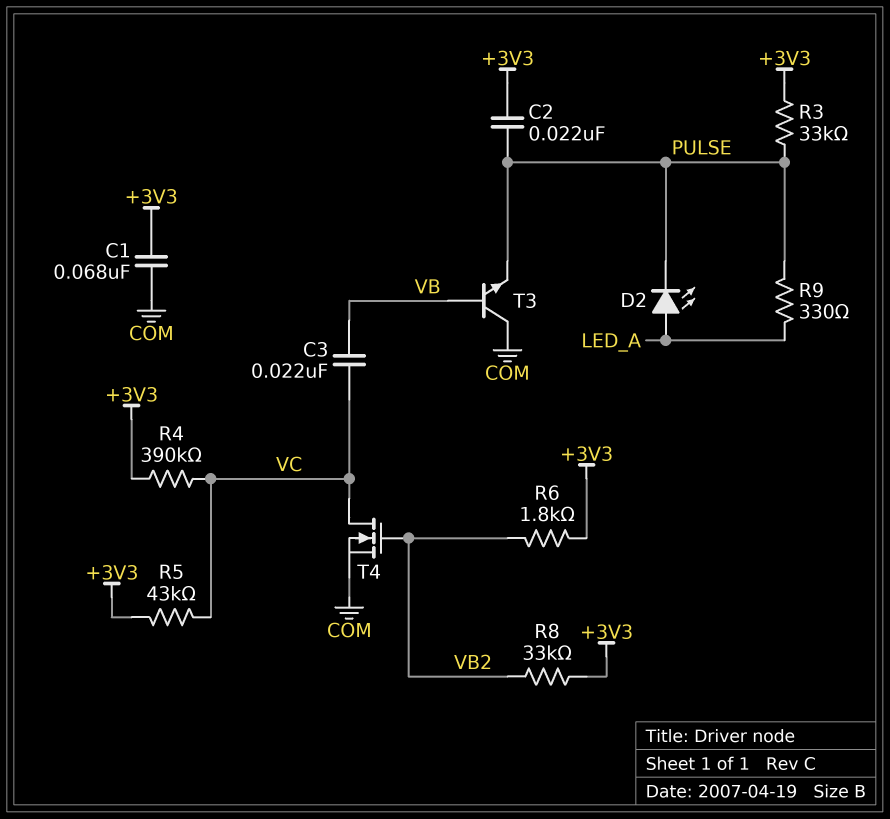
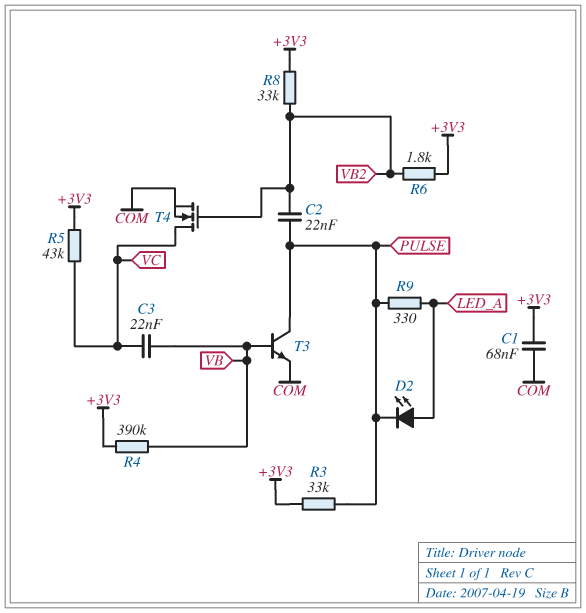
C2: 22nF (+3V3, PULSE) -> 22nF (PULSE, VB2)
R4: 390k (+3V3, VC) -> 390k (+3V3, VB)
T3: NPN (B VB, C COM, E PULSE) -> NPN (B VB, C PULSE, E COM)

